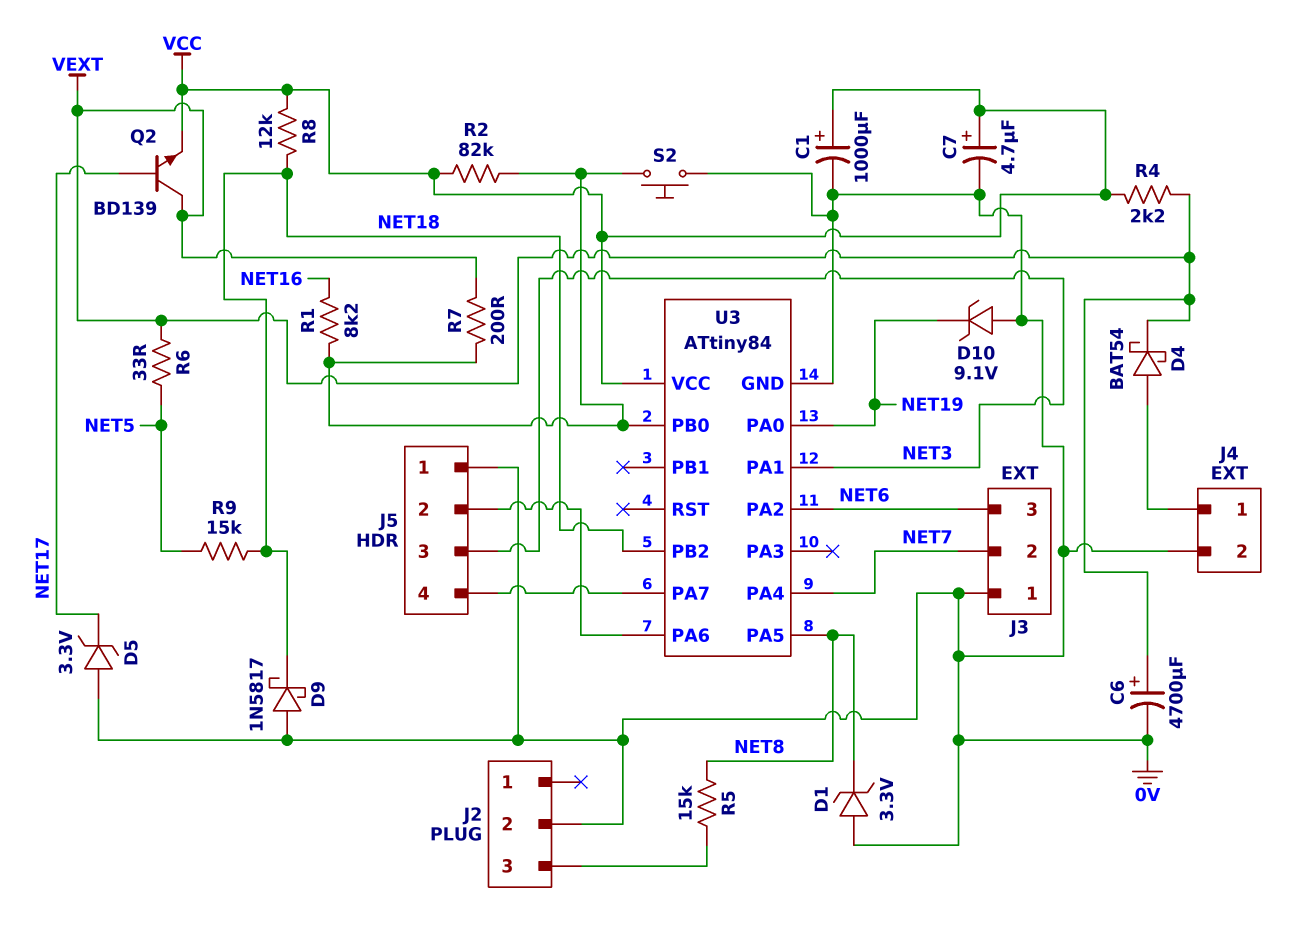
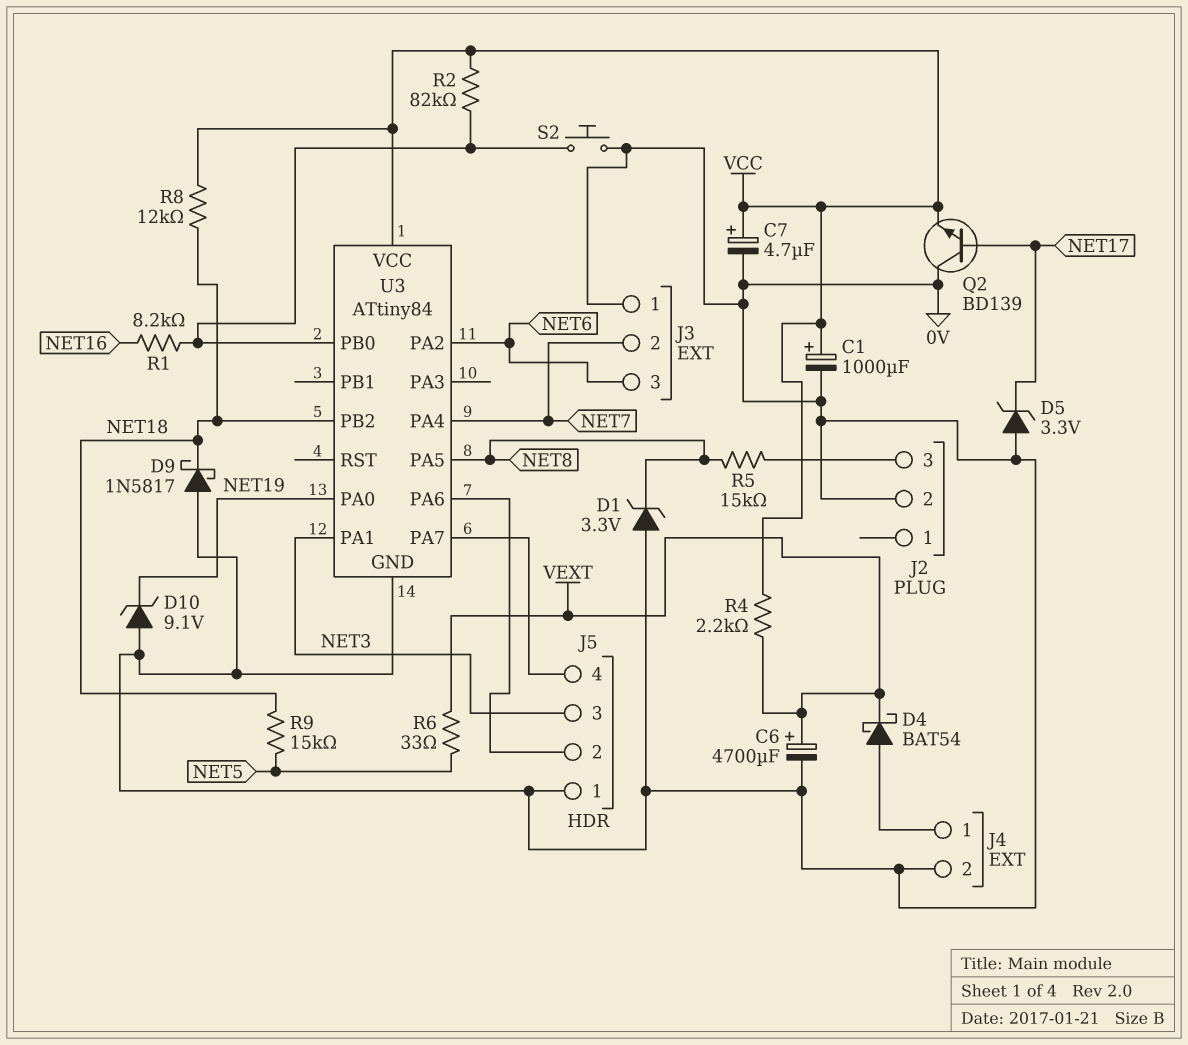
Q2: NPN BD139 (B NET17, C VEXT, E VCC) -> NPN BD139 (B NET17, C 0V, E VCC)
R7: 200 (U3/PB0, VEXT) -> none

